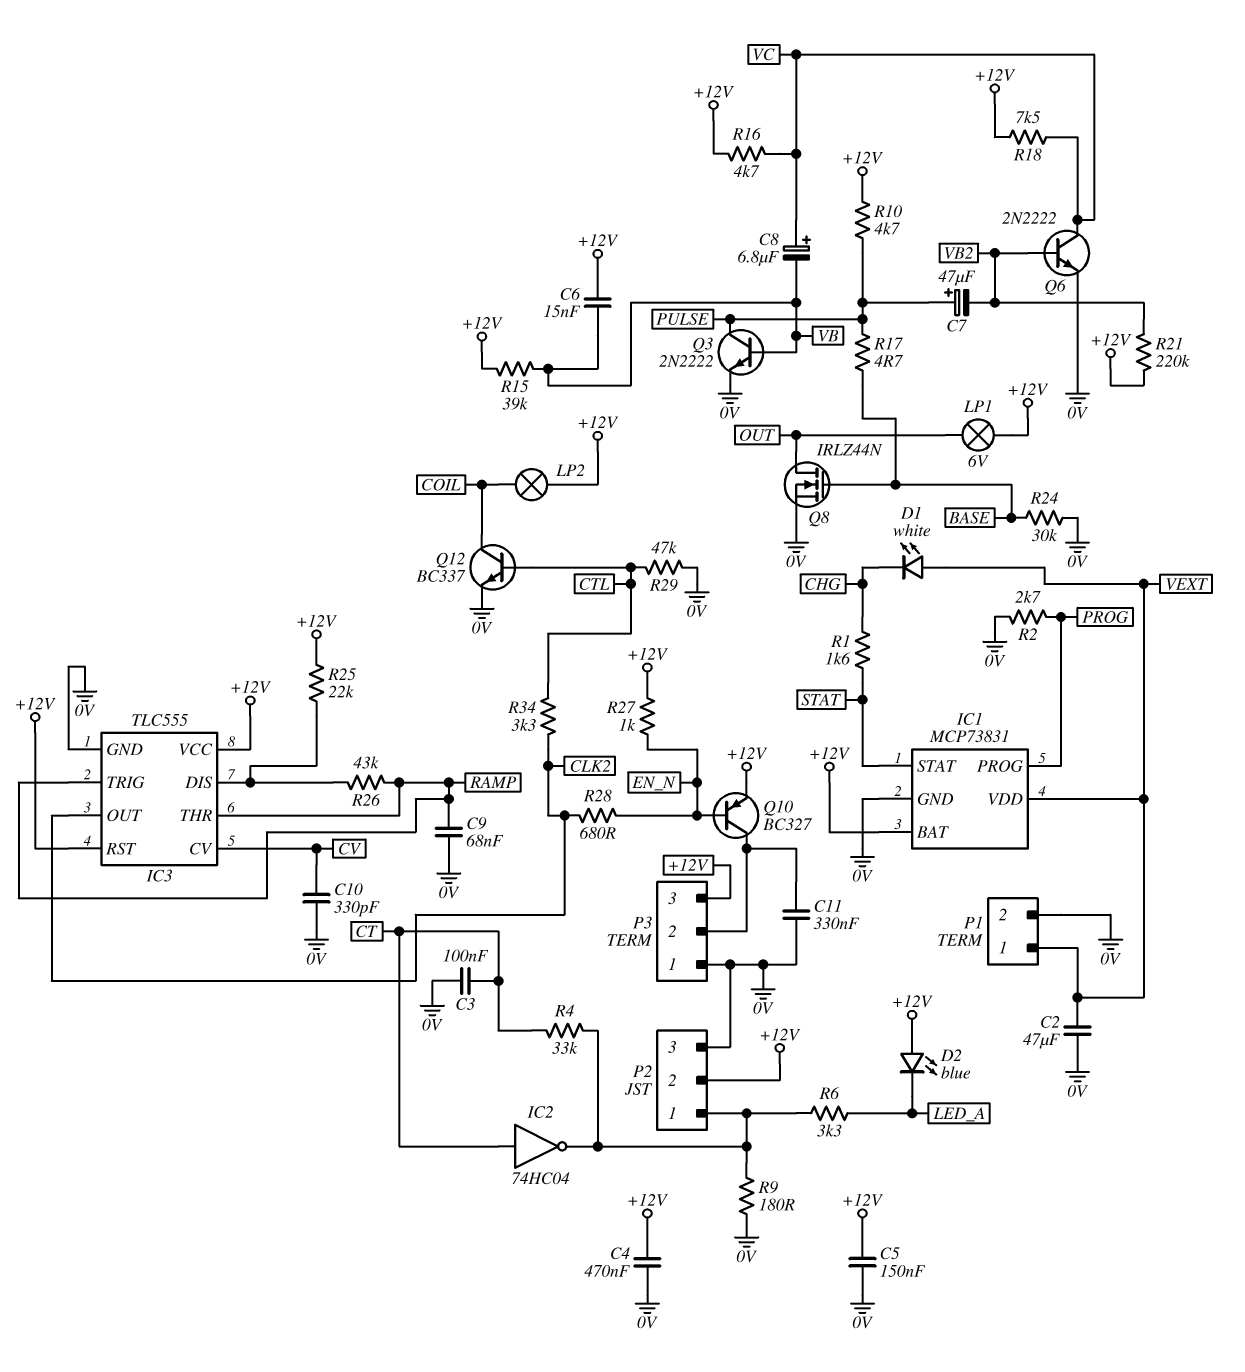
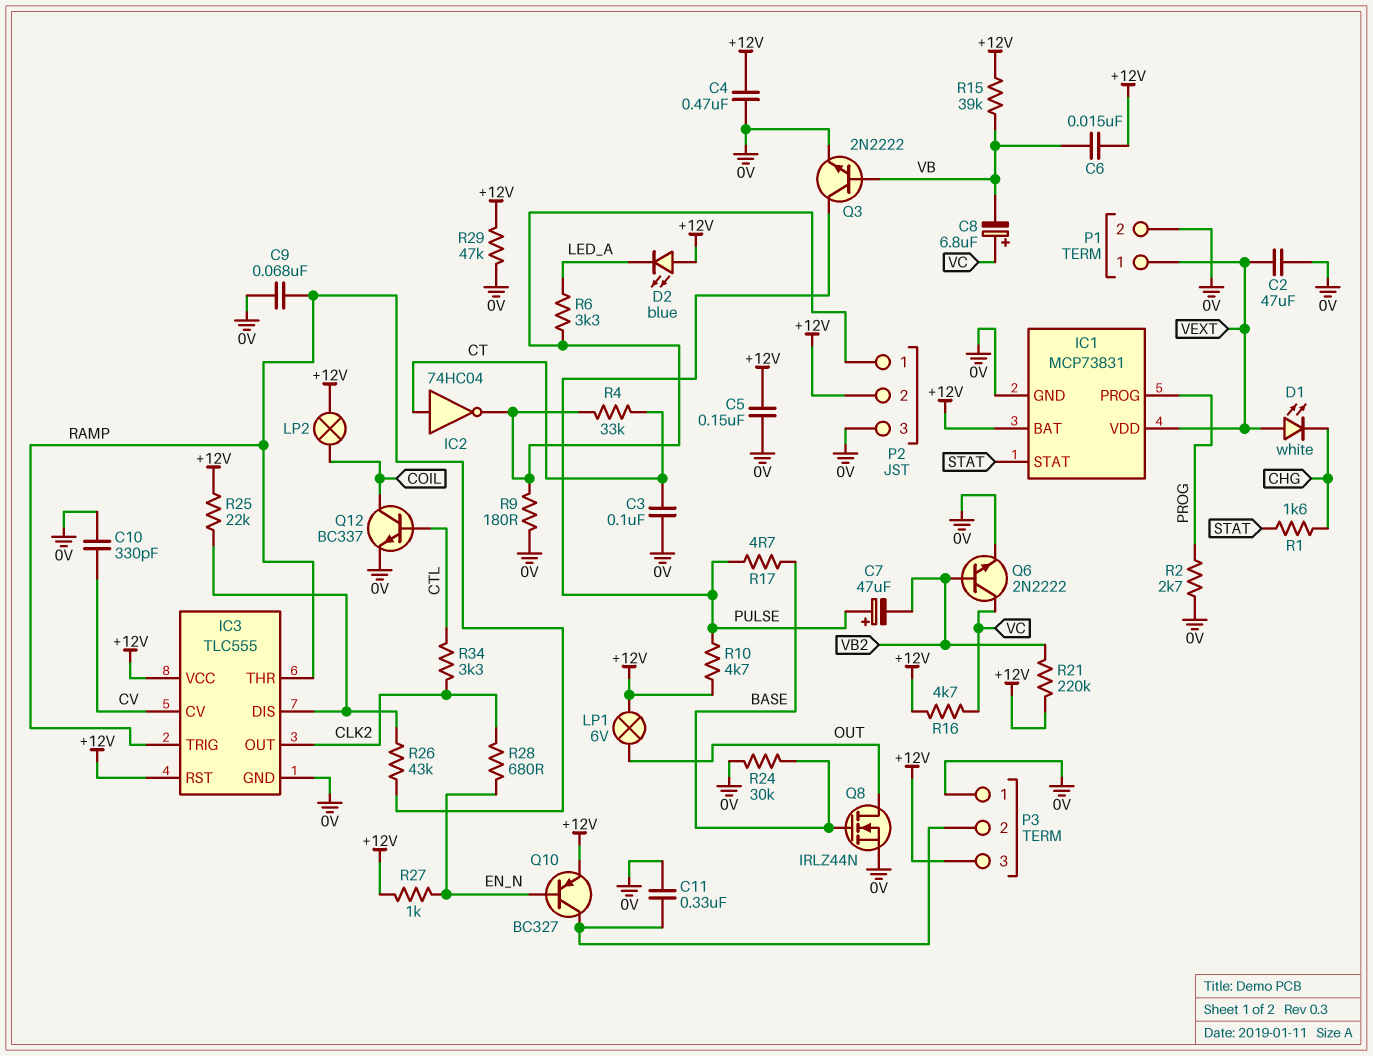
R18: 7.5k (+12V, VC) -> none
R29: 47k (0V, CTL) -> 47k (+12V, 0V)

